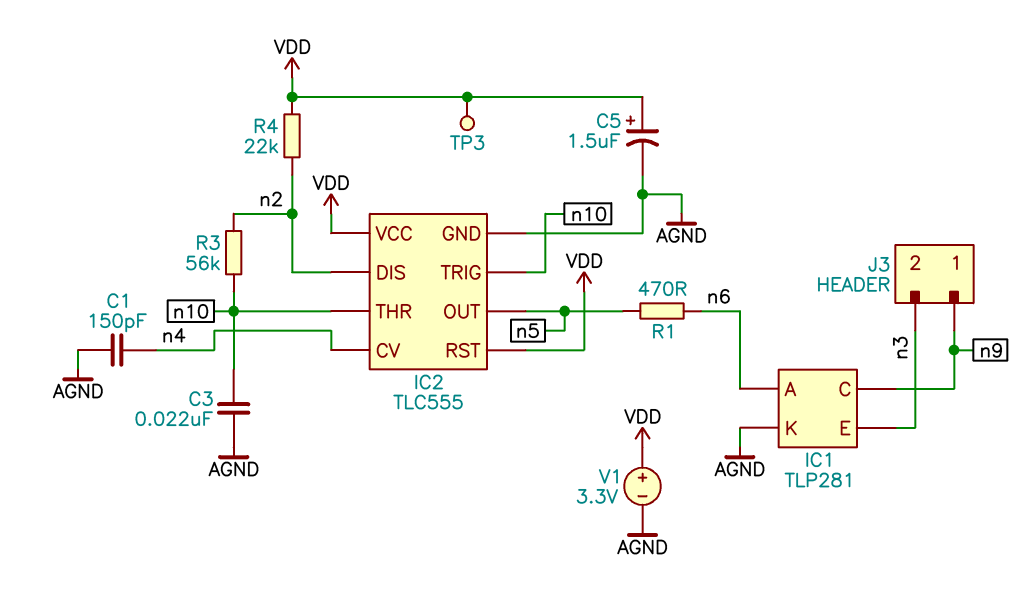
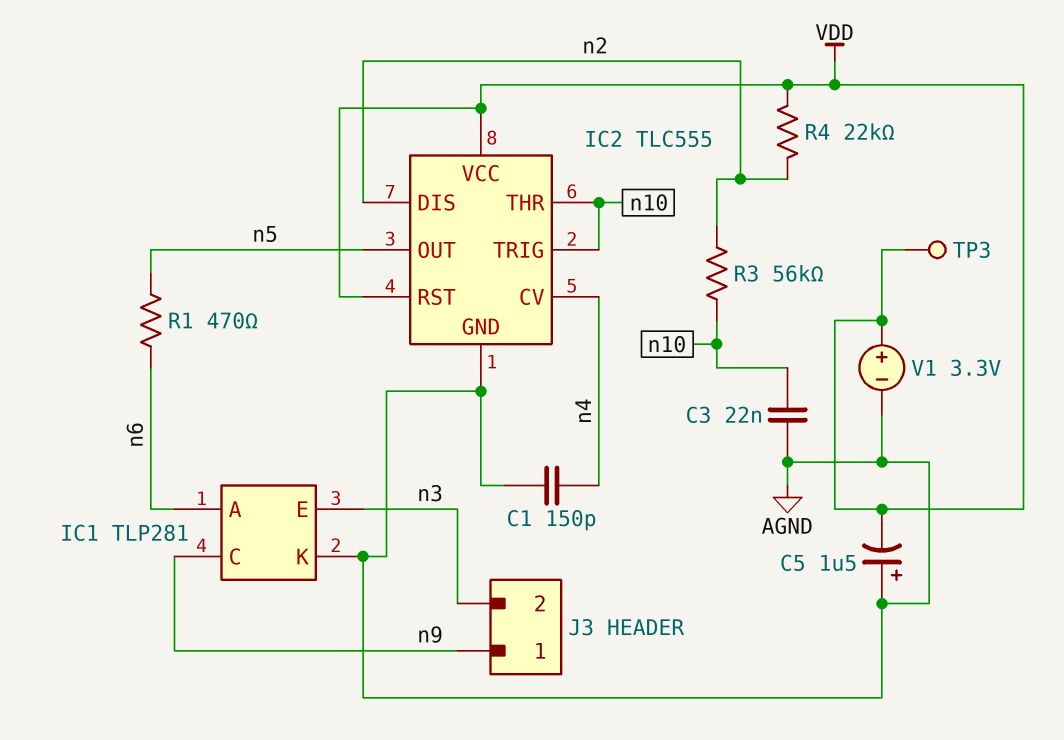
C5: 1.5uF (plus VDD, minus AGND) -> 1.5uF (plus AGND, minus VDD)

